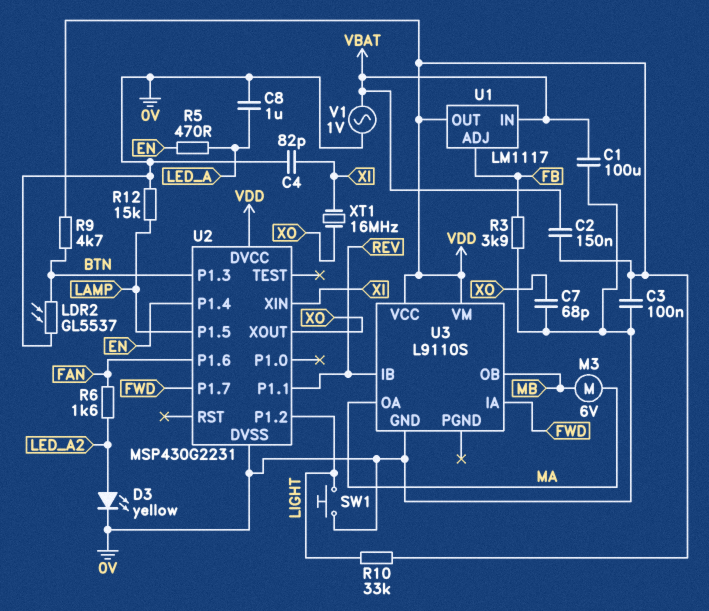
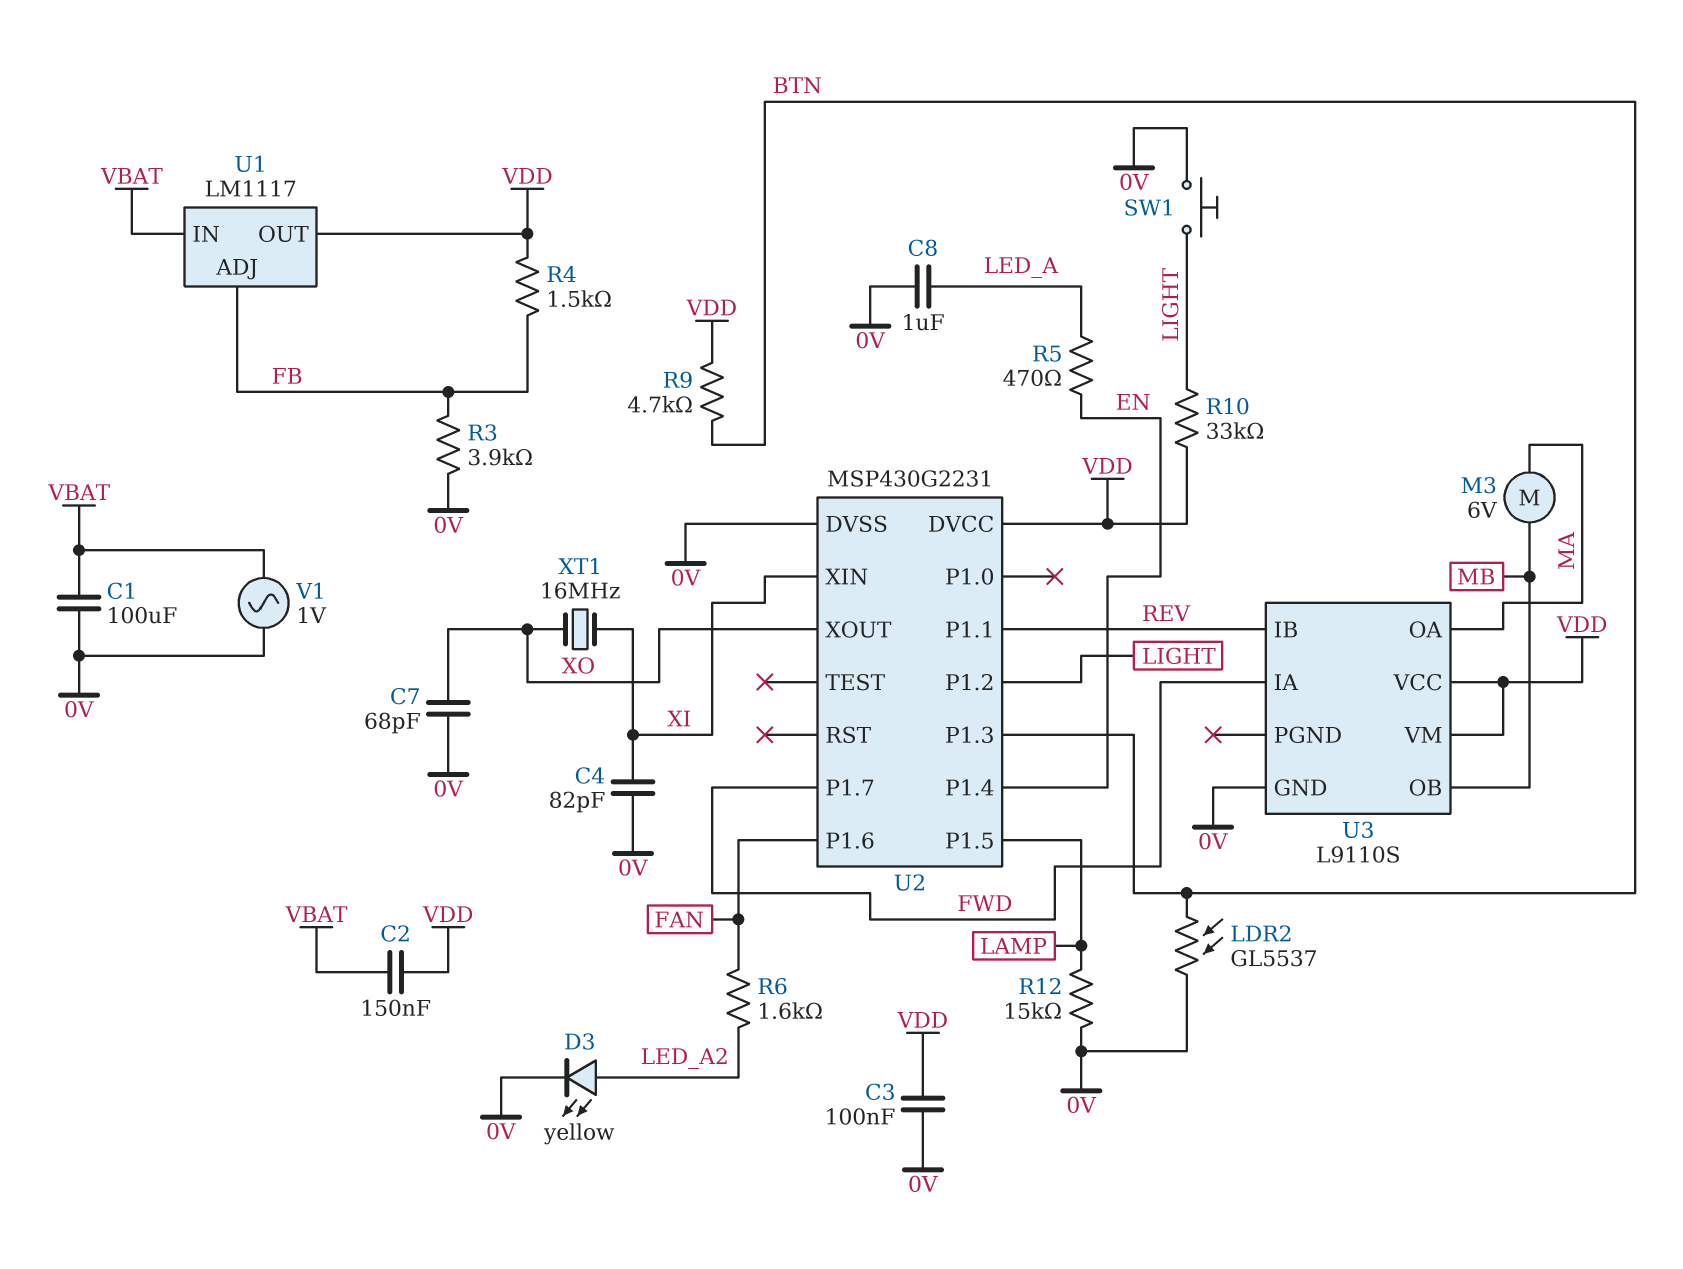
R4: none -> 1.5k (FB, VDD)

